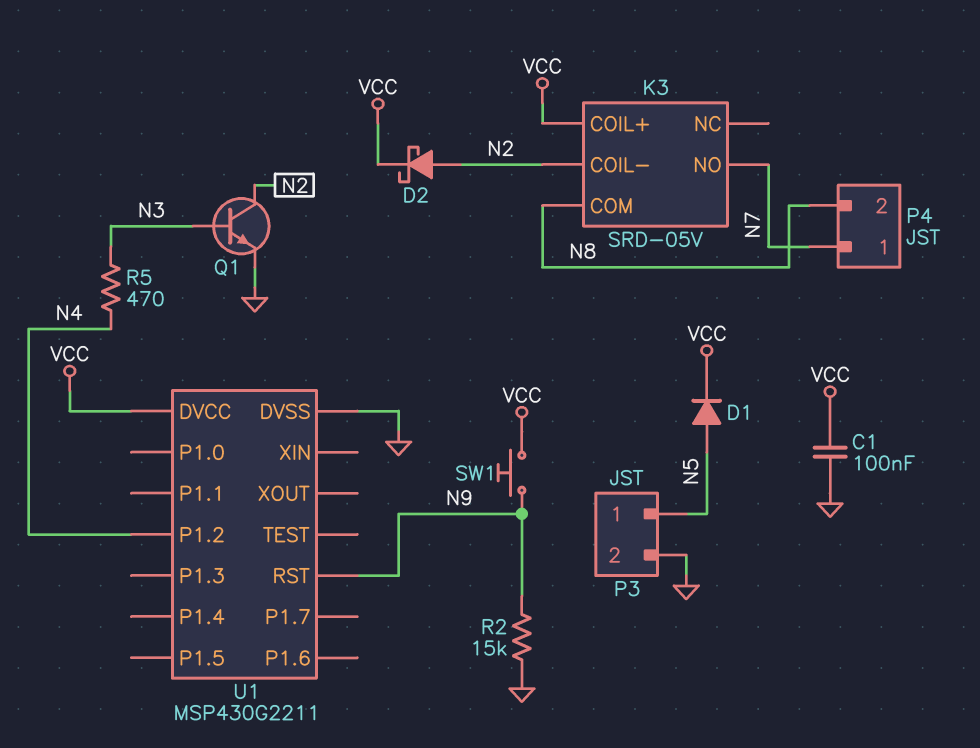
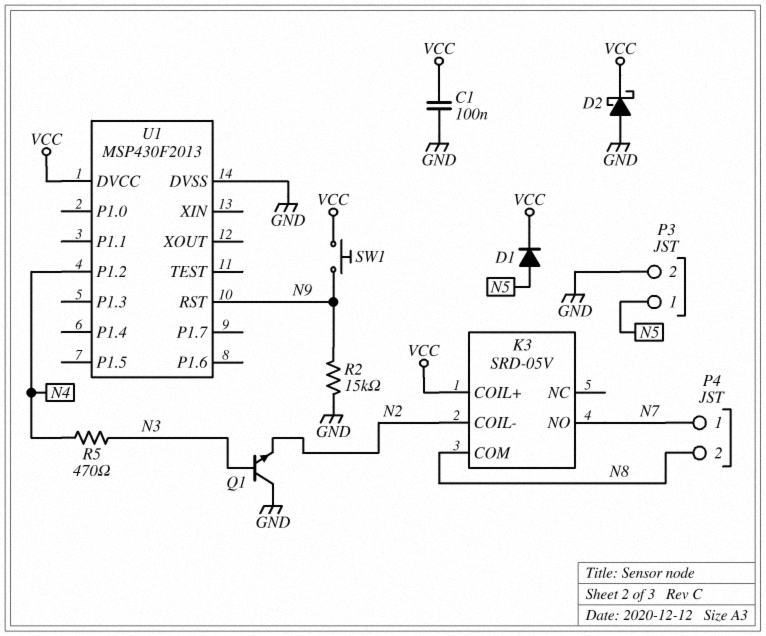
D2: schottky (A N2, K VCC) -> schottky (A GND, K VCC)
Q1: NPN (B N3, C N2, E GND) -> NPN (B N3, C GND, E N2)
U1: MSP430G2211 -> MSP430F2013

